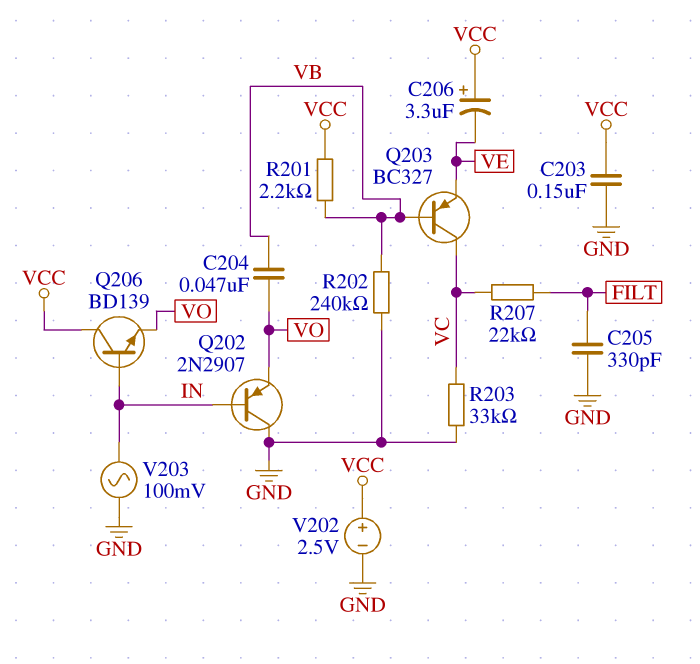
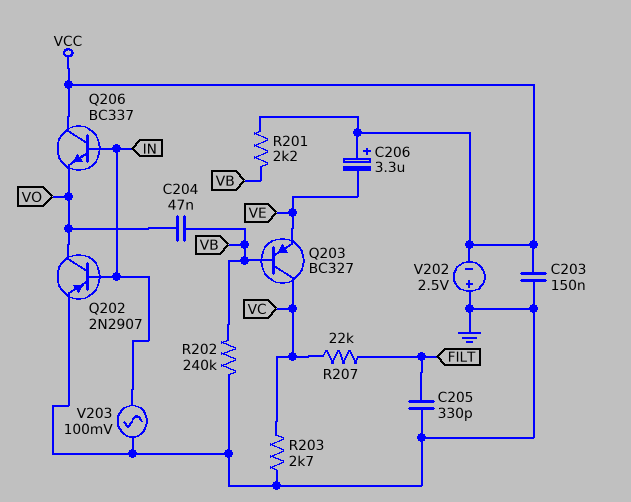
Q202: PNP 2N2907 (B IN, C GND, E VO) -> PNP 2N2907 (B IN, C VO, E GND)
Q206: NPN BD139 (B IN, C VCC, E VO) -> NPN BC337 (B IN, C VCC, E VO)
R203: 33k (GND, VC) -> 2.7k (GND, VC)
V202: 2.5V (plus VCC, minus GND) -> 2.5V (plus GND, minus VCC)

